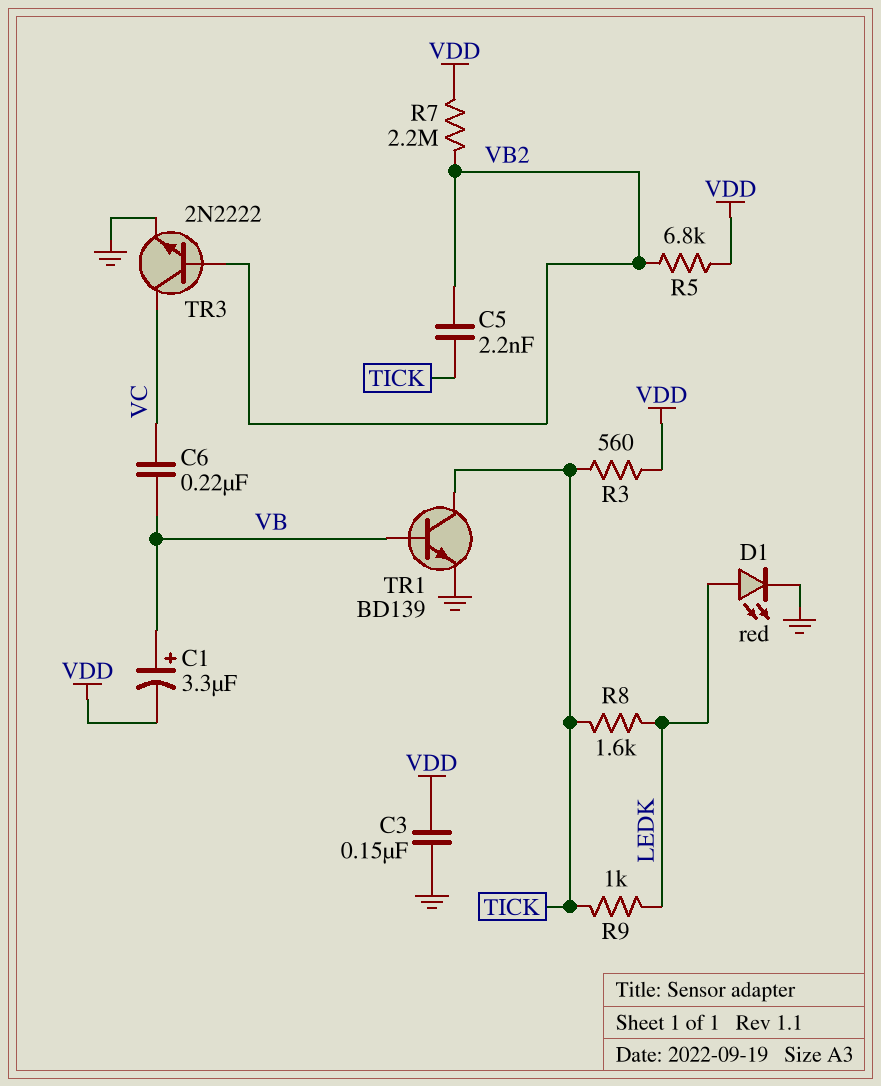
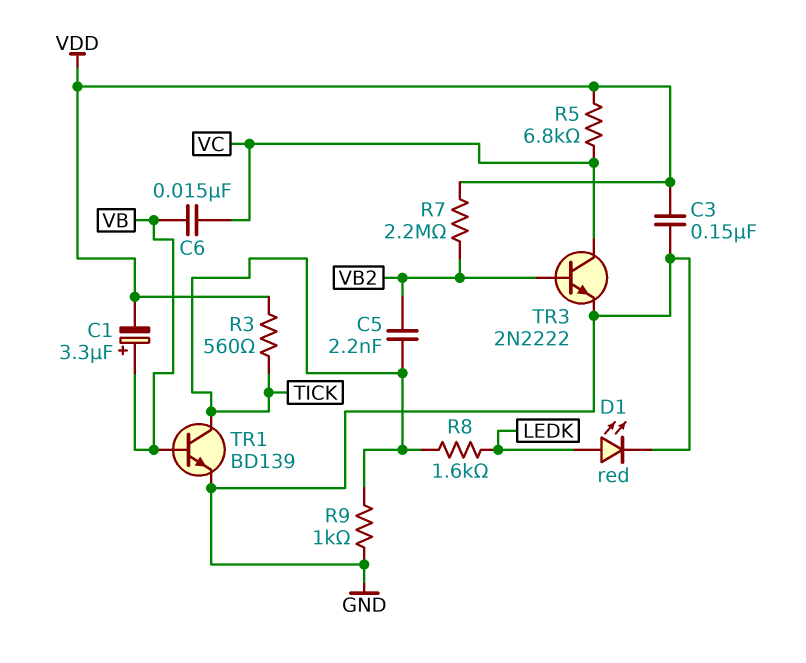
C6: 220nF (VB, VC) -> 15nF (VB, VC)
R5: 6.8k (VB2, VDD) -> 6.8k (VC, VDD)
R9: 1k (LEDK, TICK) -> 1k (GND, TICK)

